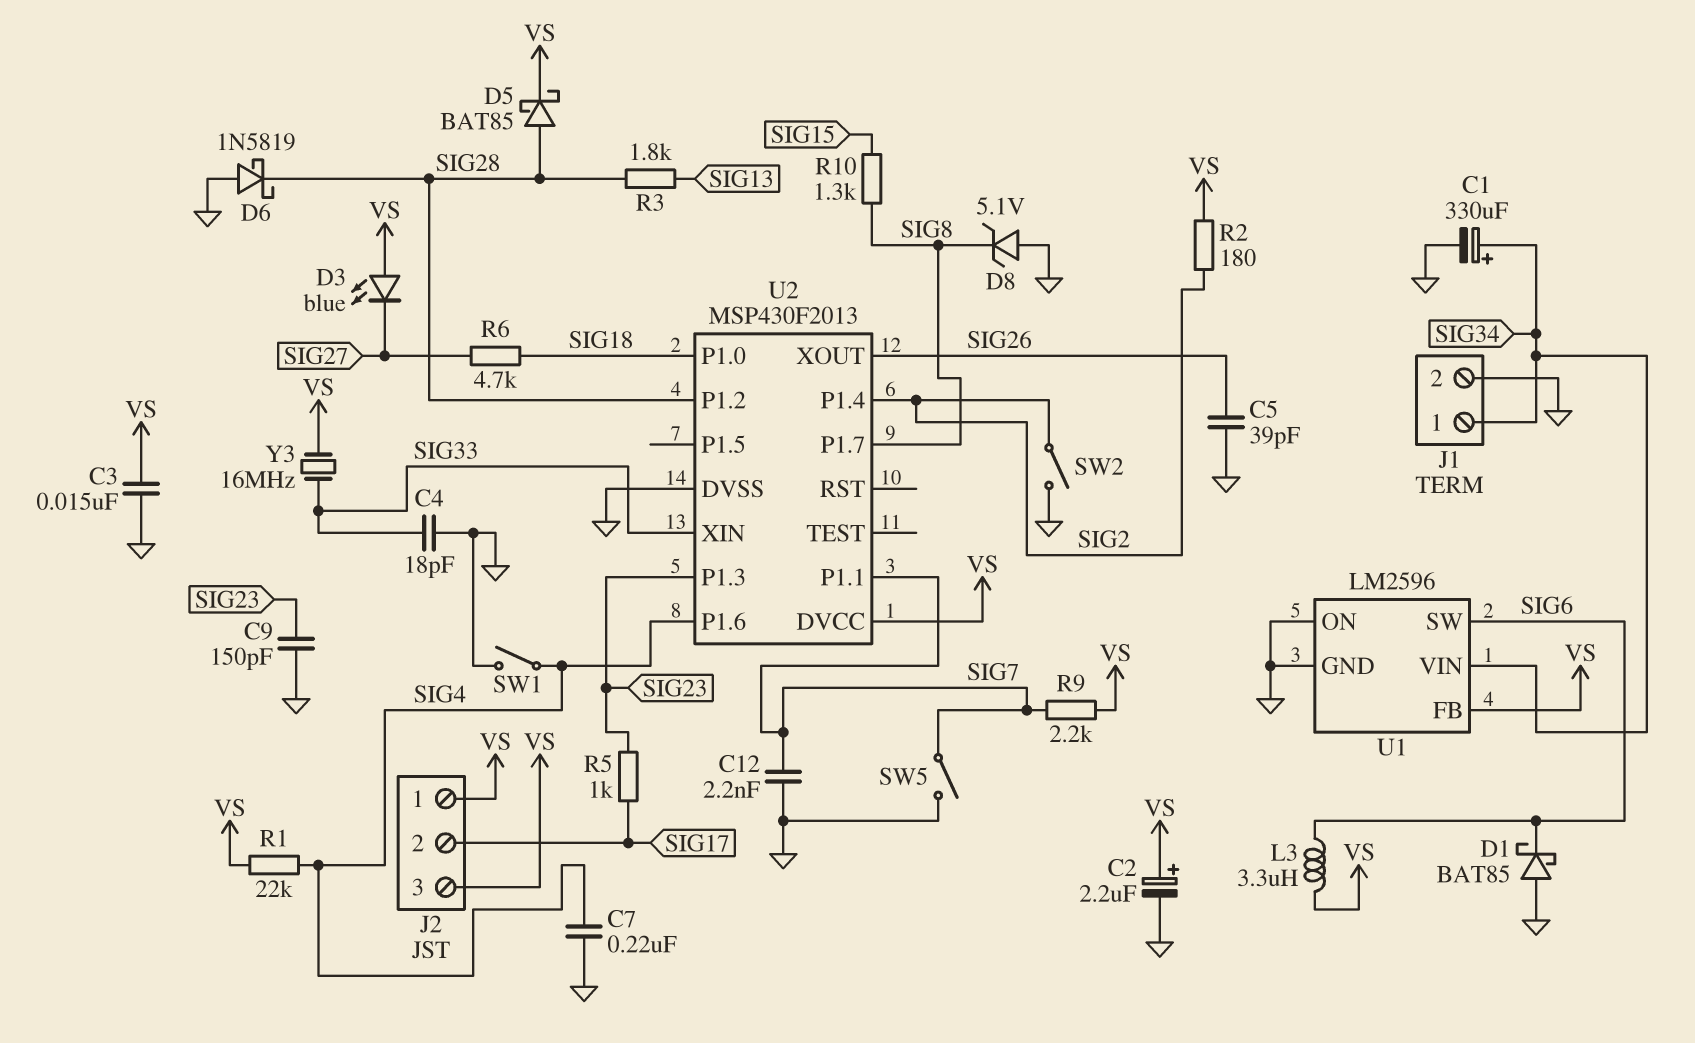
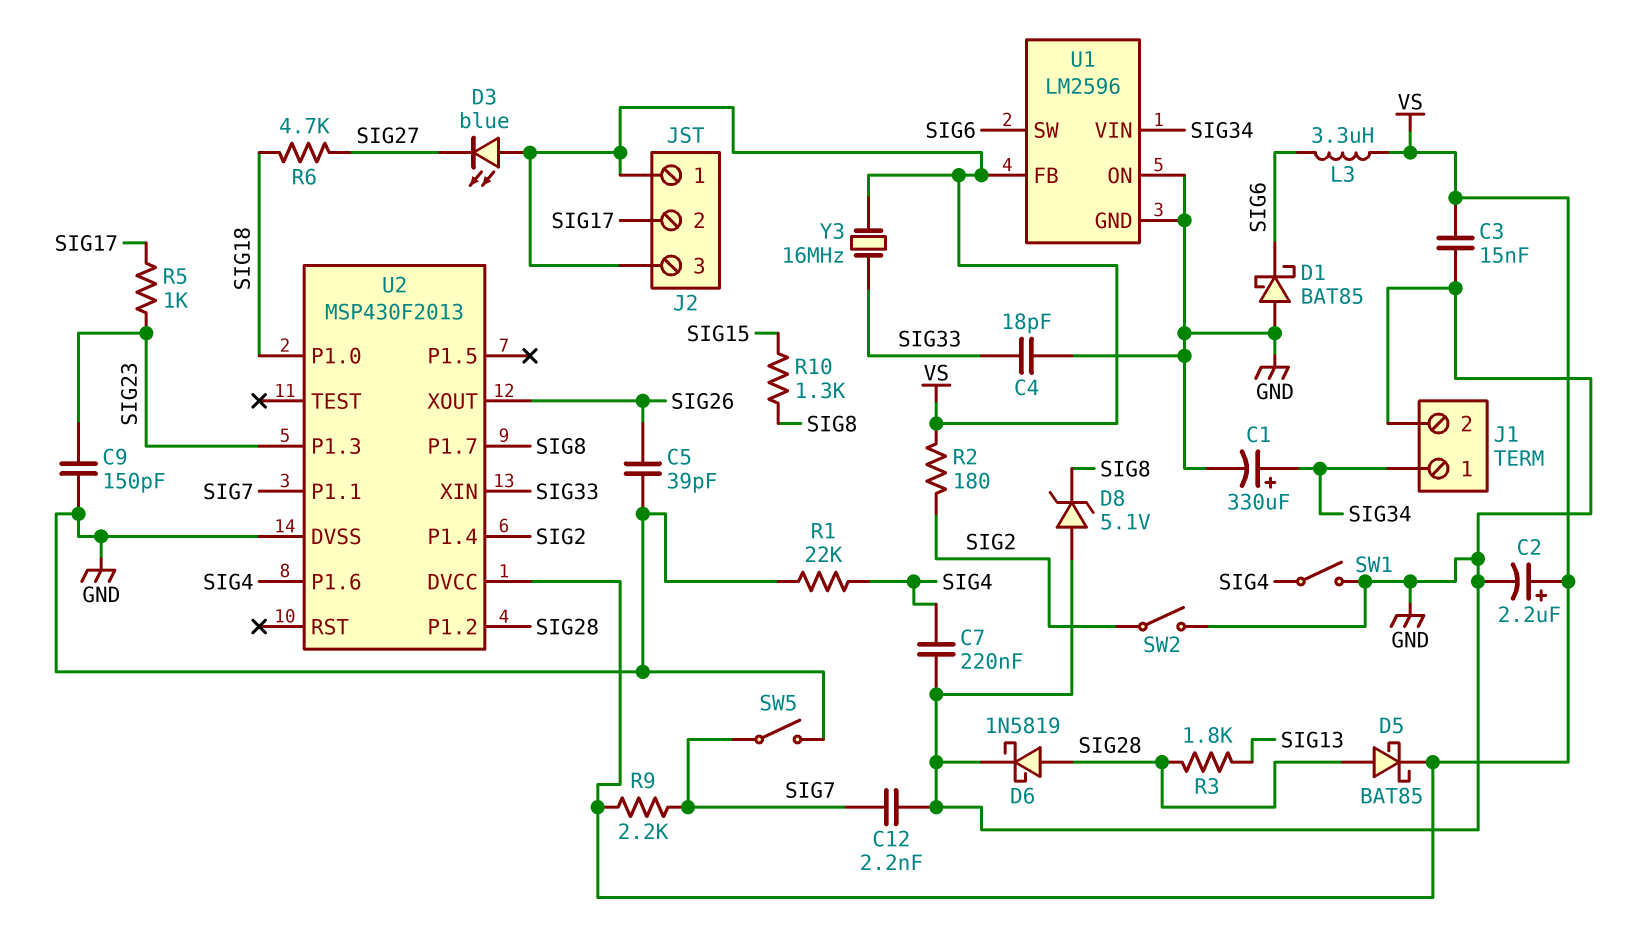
D6: schottky 1N5819 (A GND, K SIG28) -> schottky 1N5819 (A SIG28, K GND)
R1: 22k (SIG4, VS) -> 22k (GND, SIG4)

